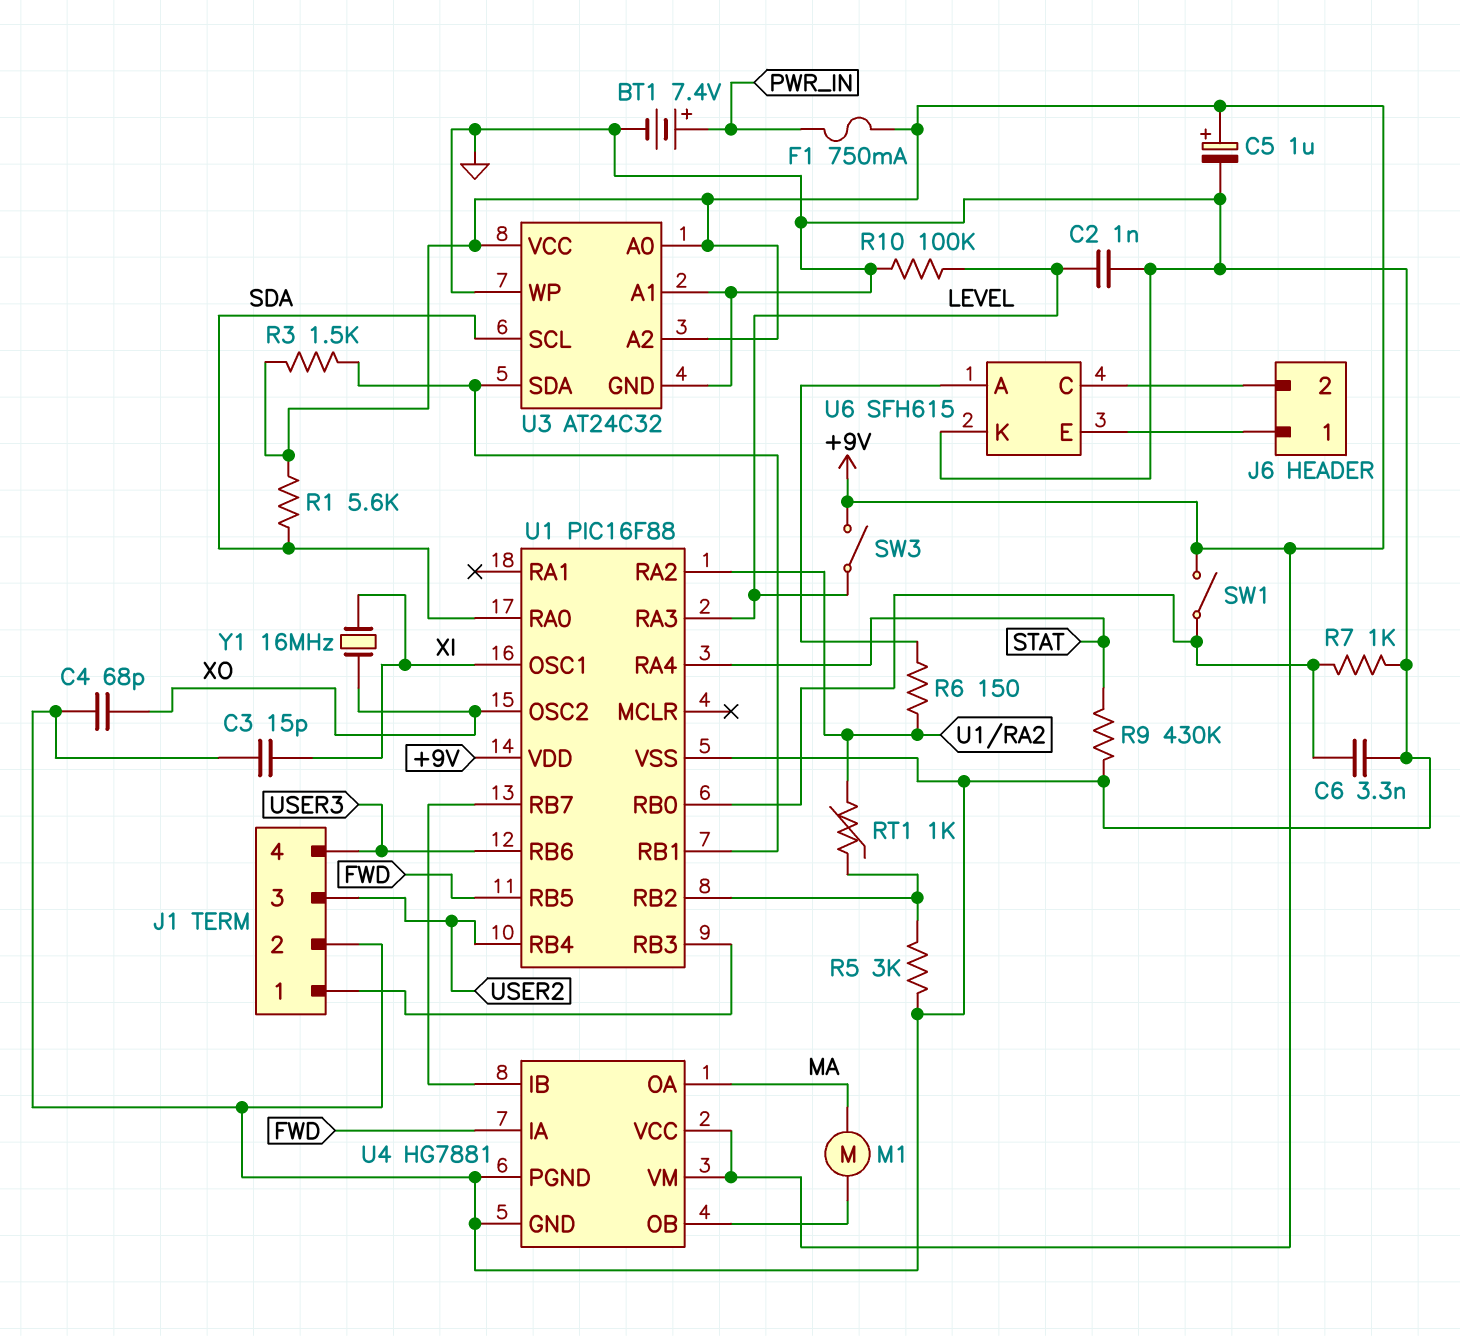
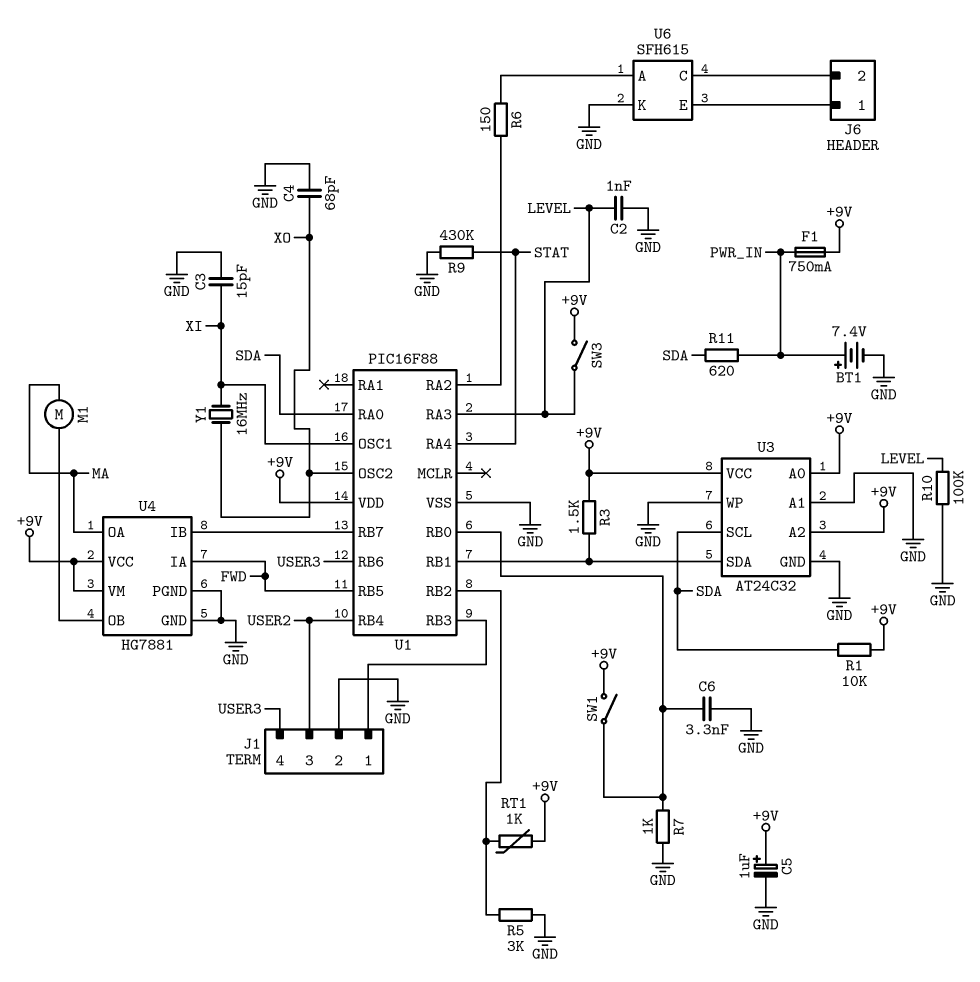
R1: 5.6k (+9V, SDA) -> 10k (+9V, SDA)
R11: none -> 620 (PWR_IN, SDA)
RT1: 1k (U1/RA2, U1/RB2) -> 1k (+9V, U1/RB2)

